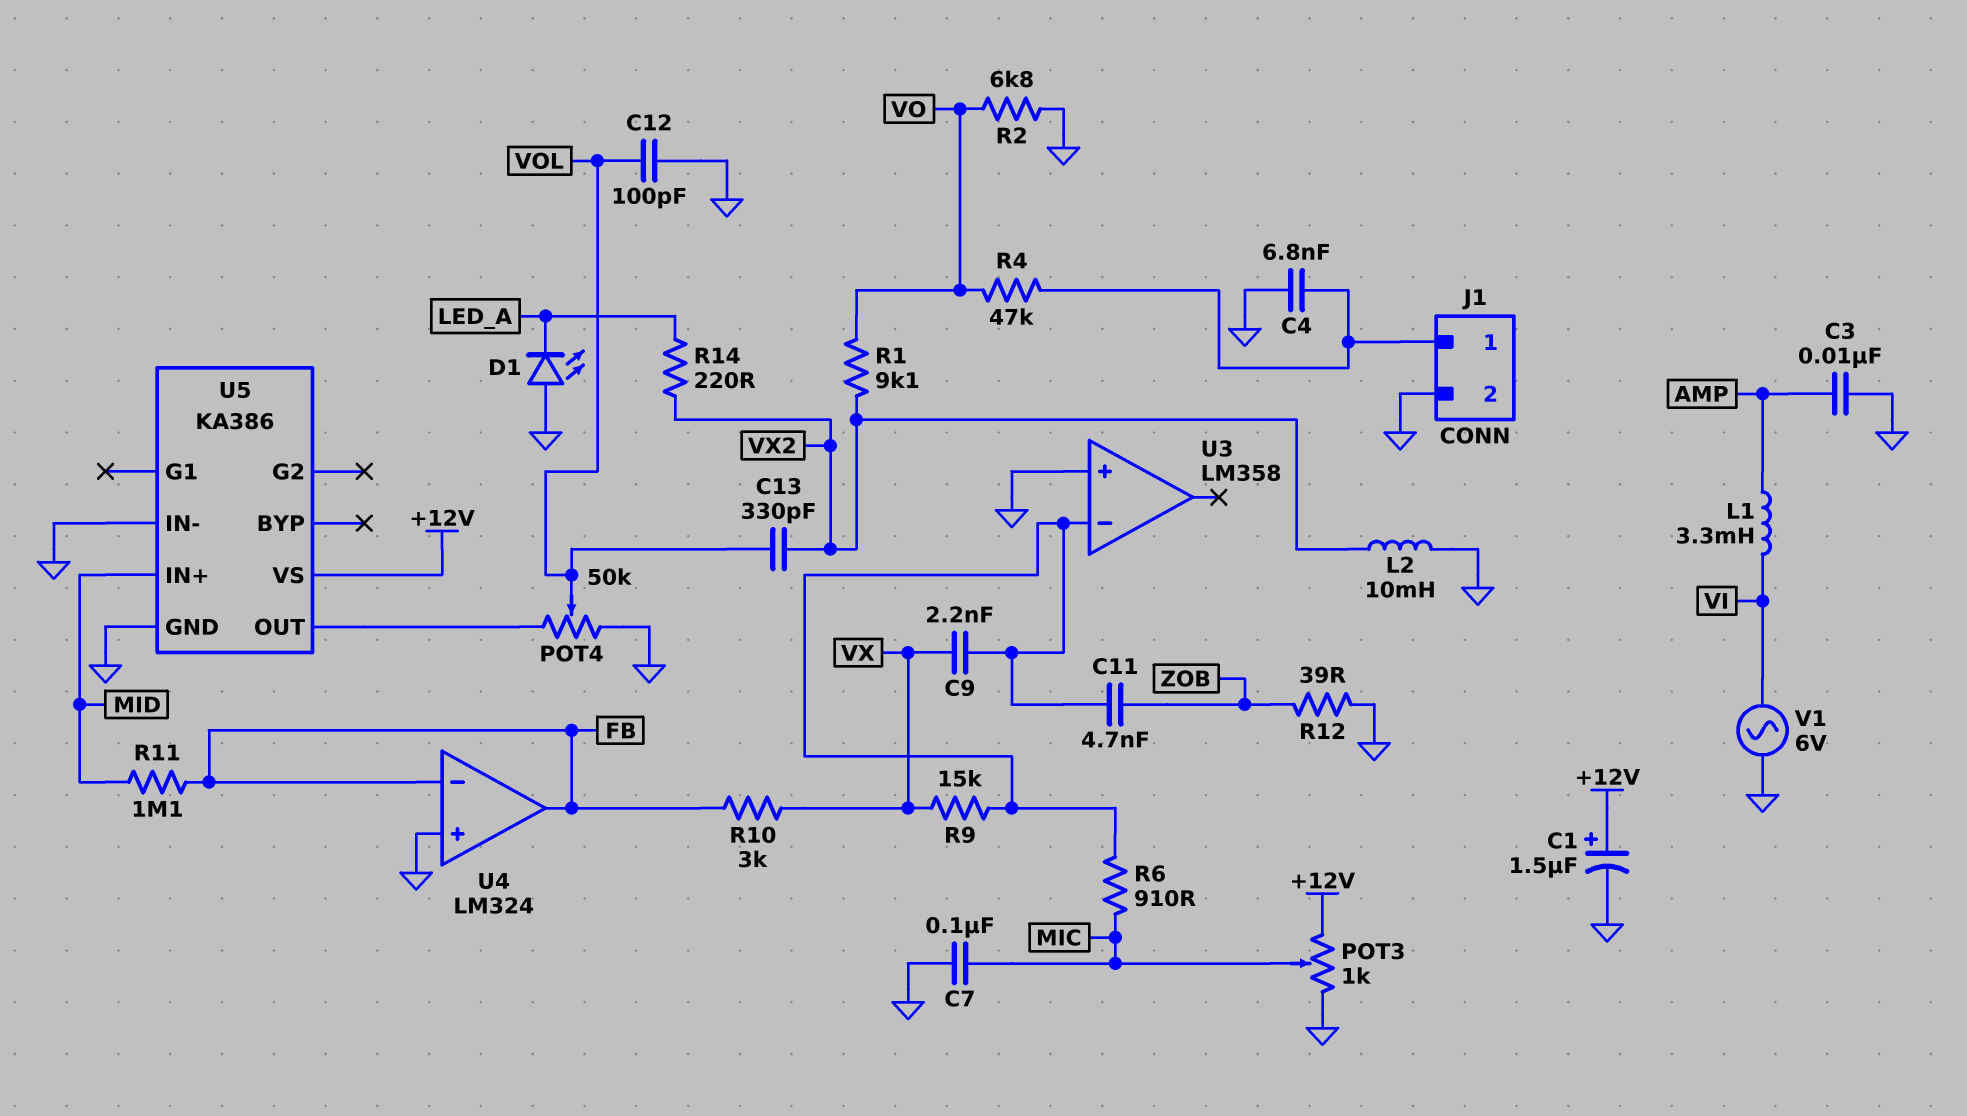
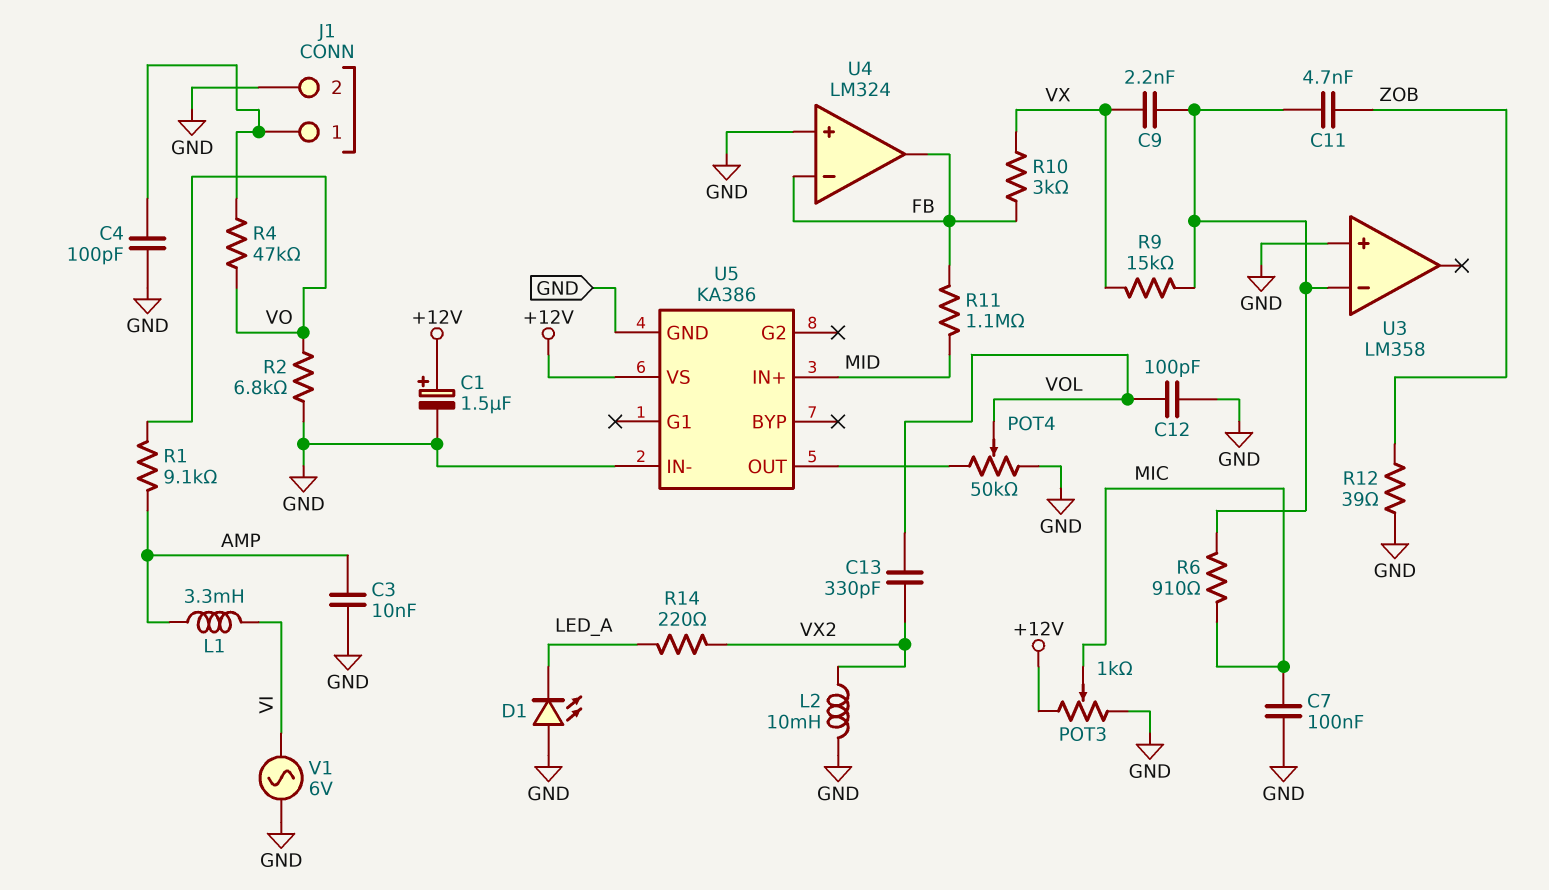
C4: 6.8nF (GND, J1/1) -> 100pF (GND, J1/1)
R1: 9.1k (VO, VX2) -> 9.1k (AMP, VO)

